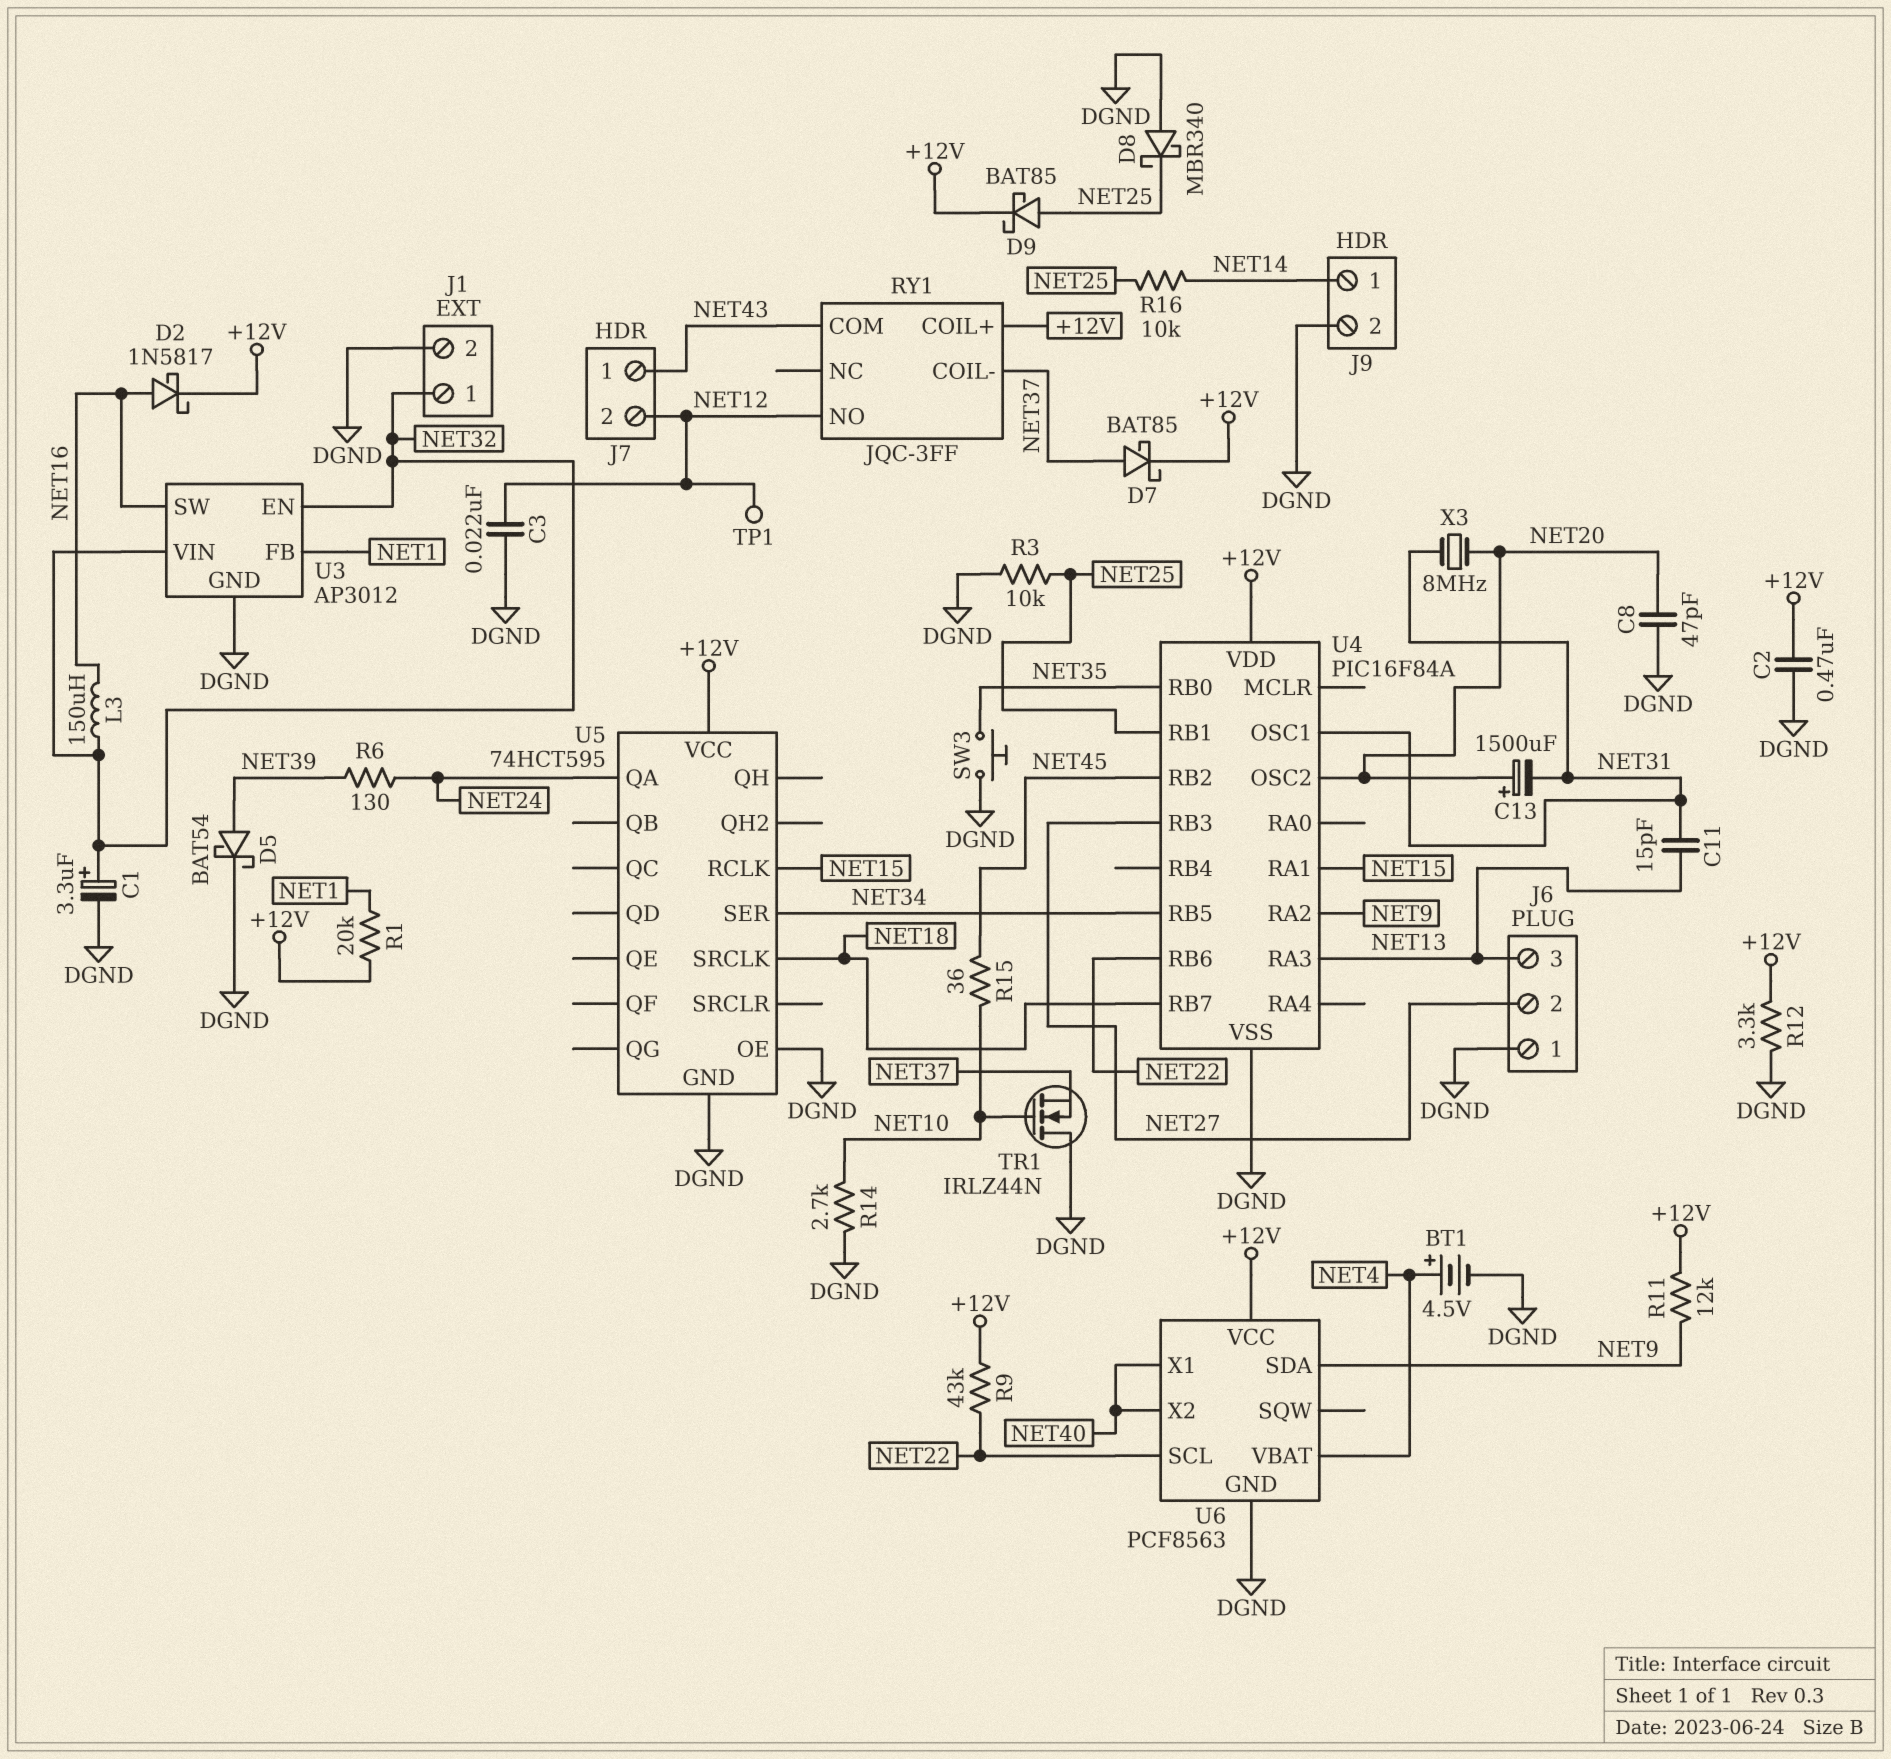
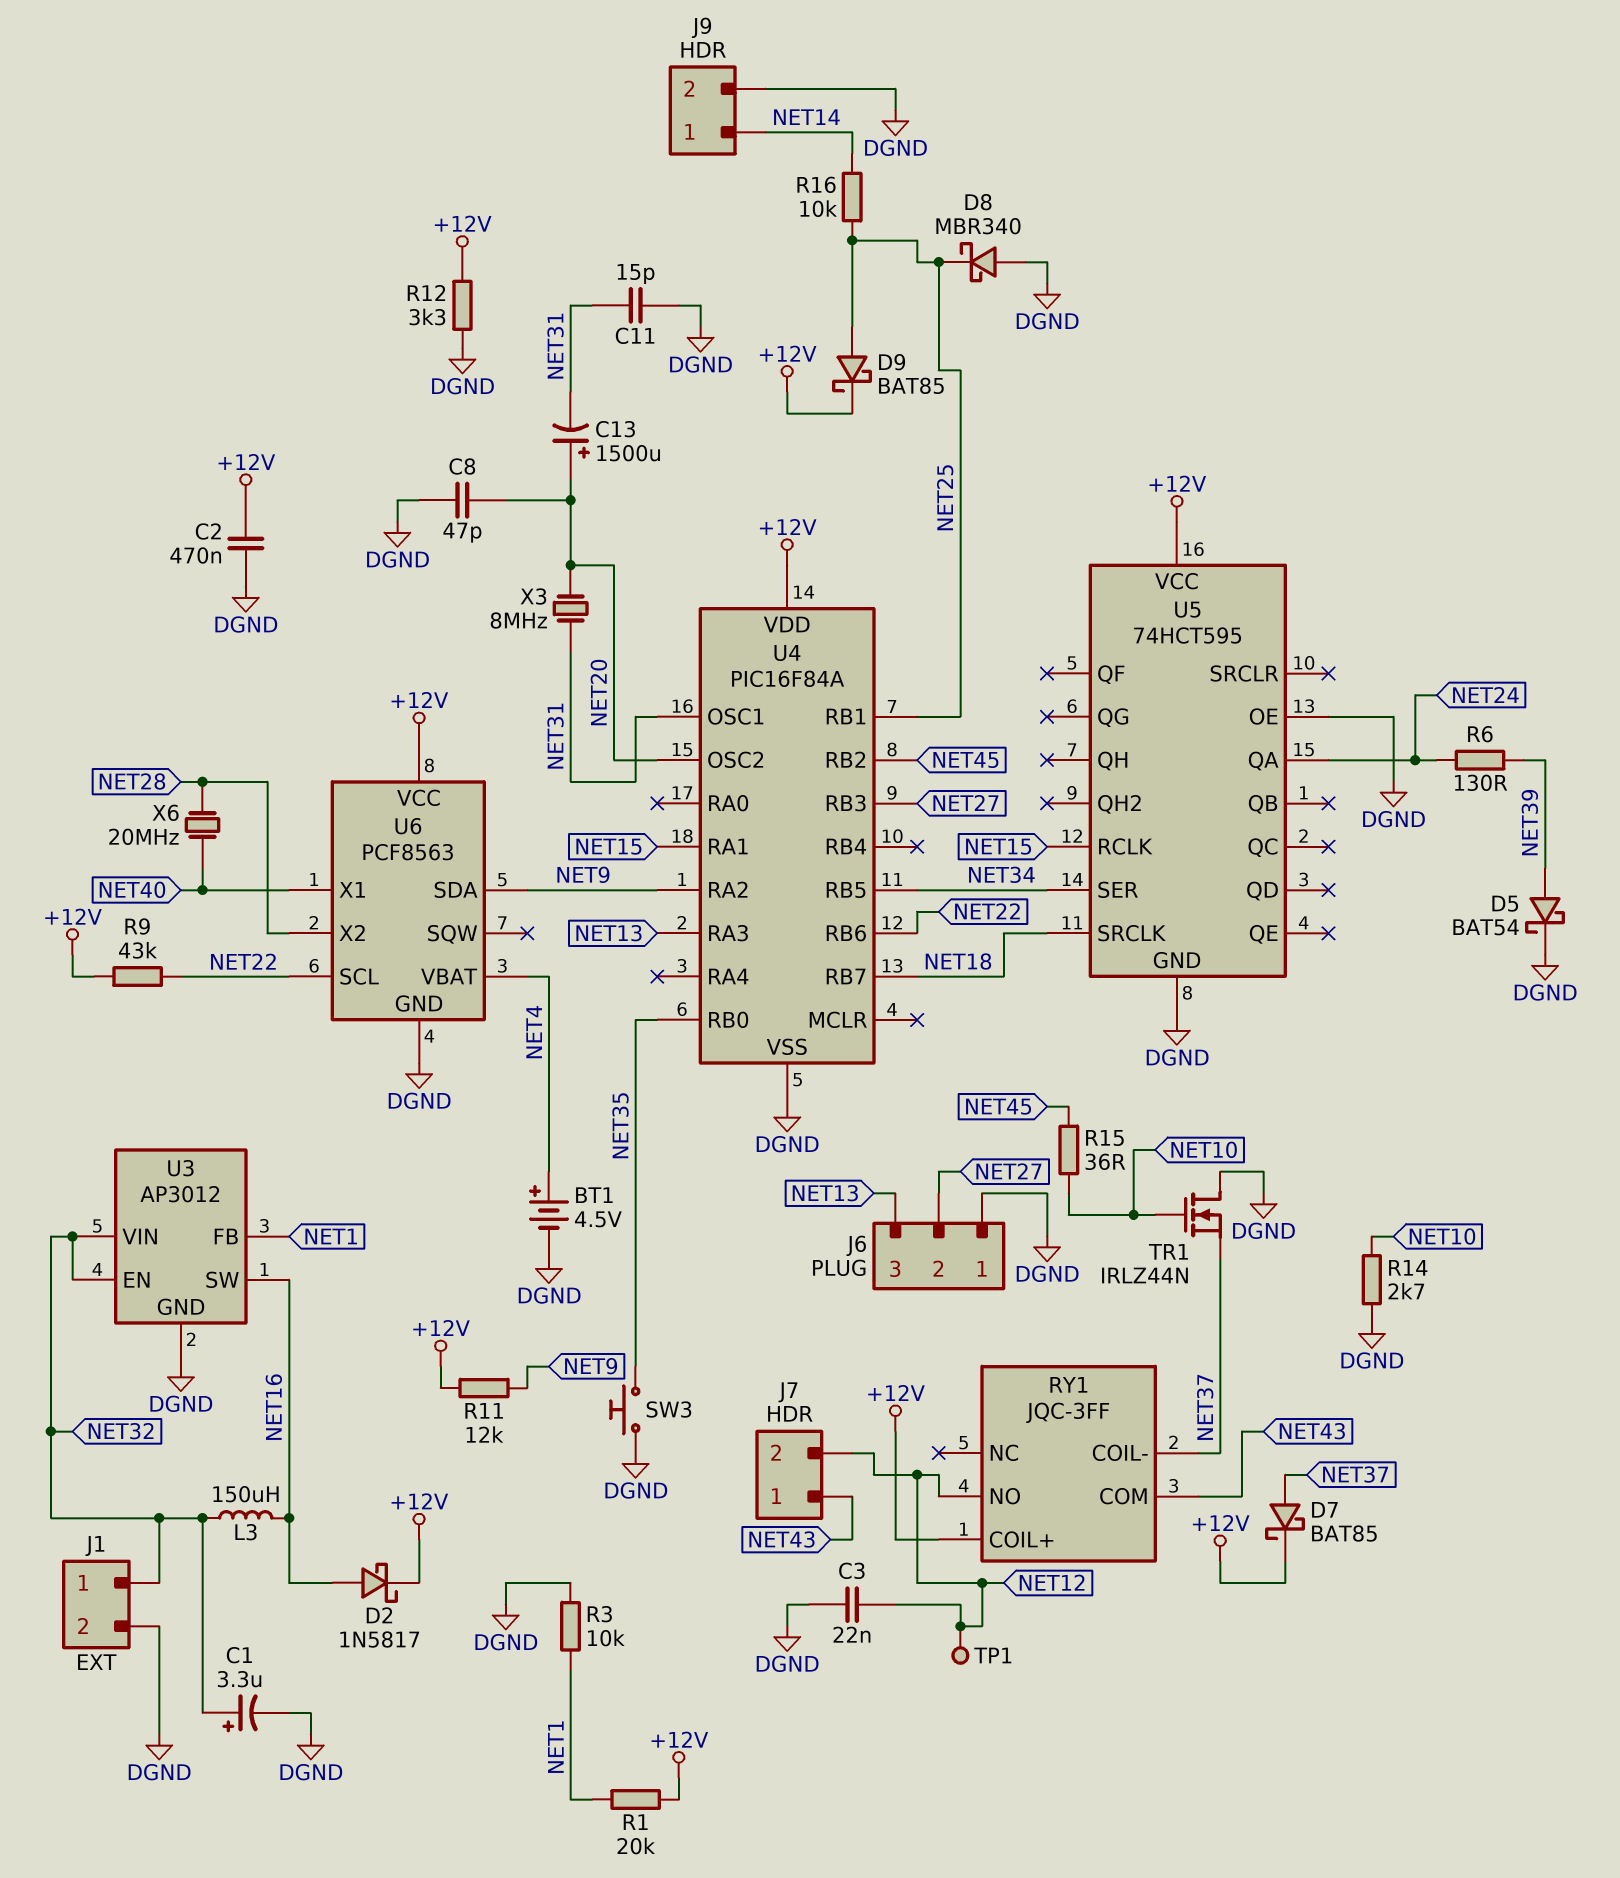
C11: 15pF (NET13, NET31) -> 15pF (DGND, NET31)
R3: 10k (DGND, NET25) -> 10k (DGND, NET1)
U6 pin X2: NET40 -> NET28
X6: none -> 20MHz (NET28, NET40)

